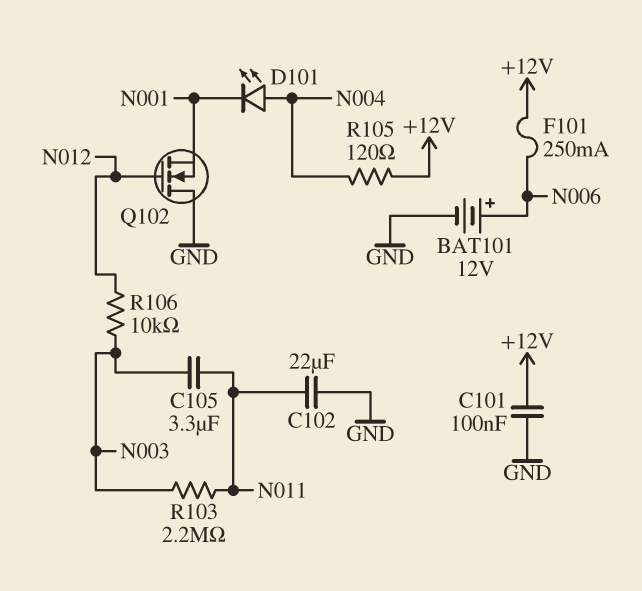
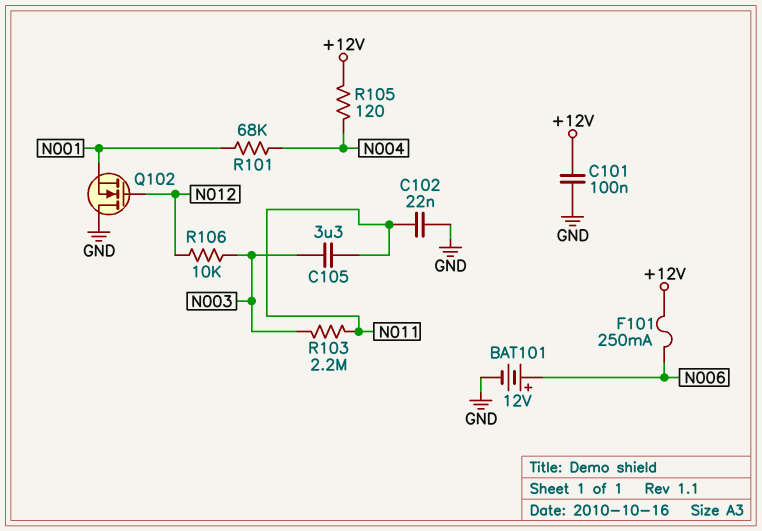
C102: 22uF (GND, N011) -> 22nF (GND, N011)
D101: LED (A N004, K N001) -> none
R101: none -> 68k (N001, N004)

